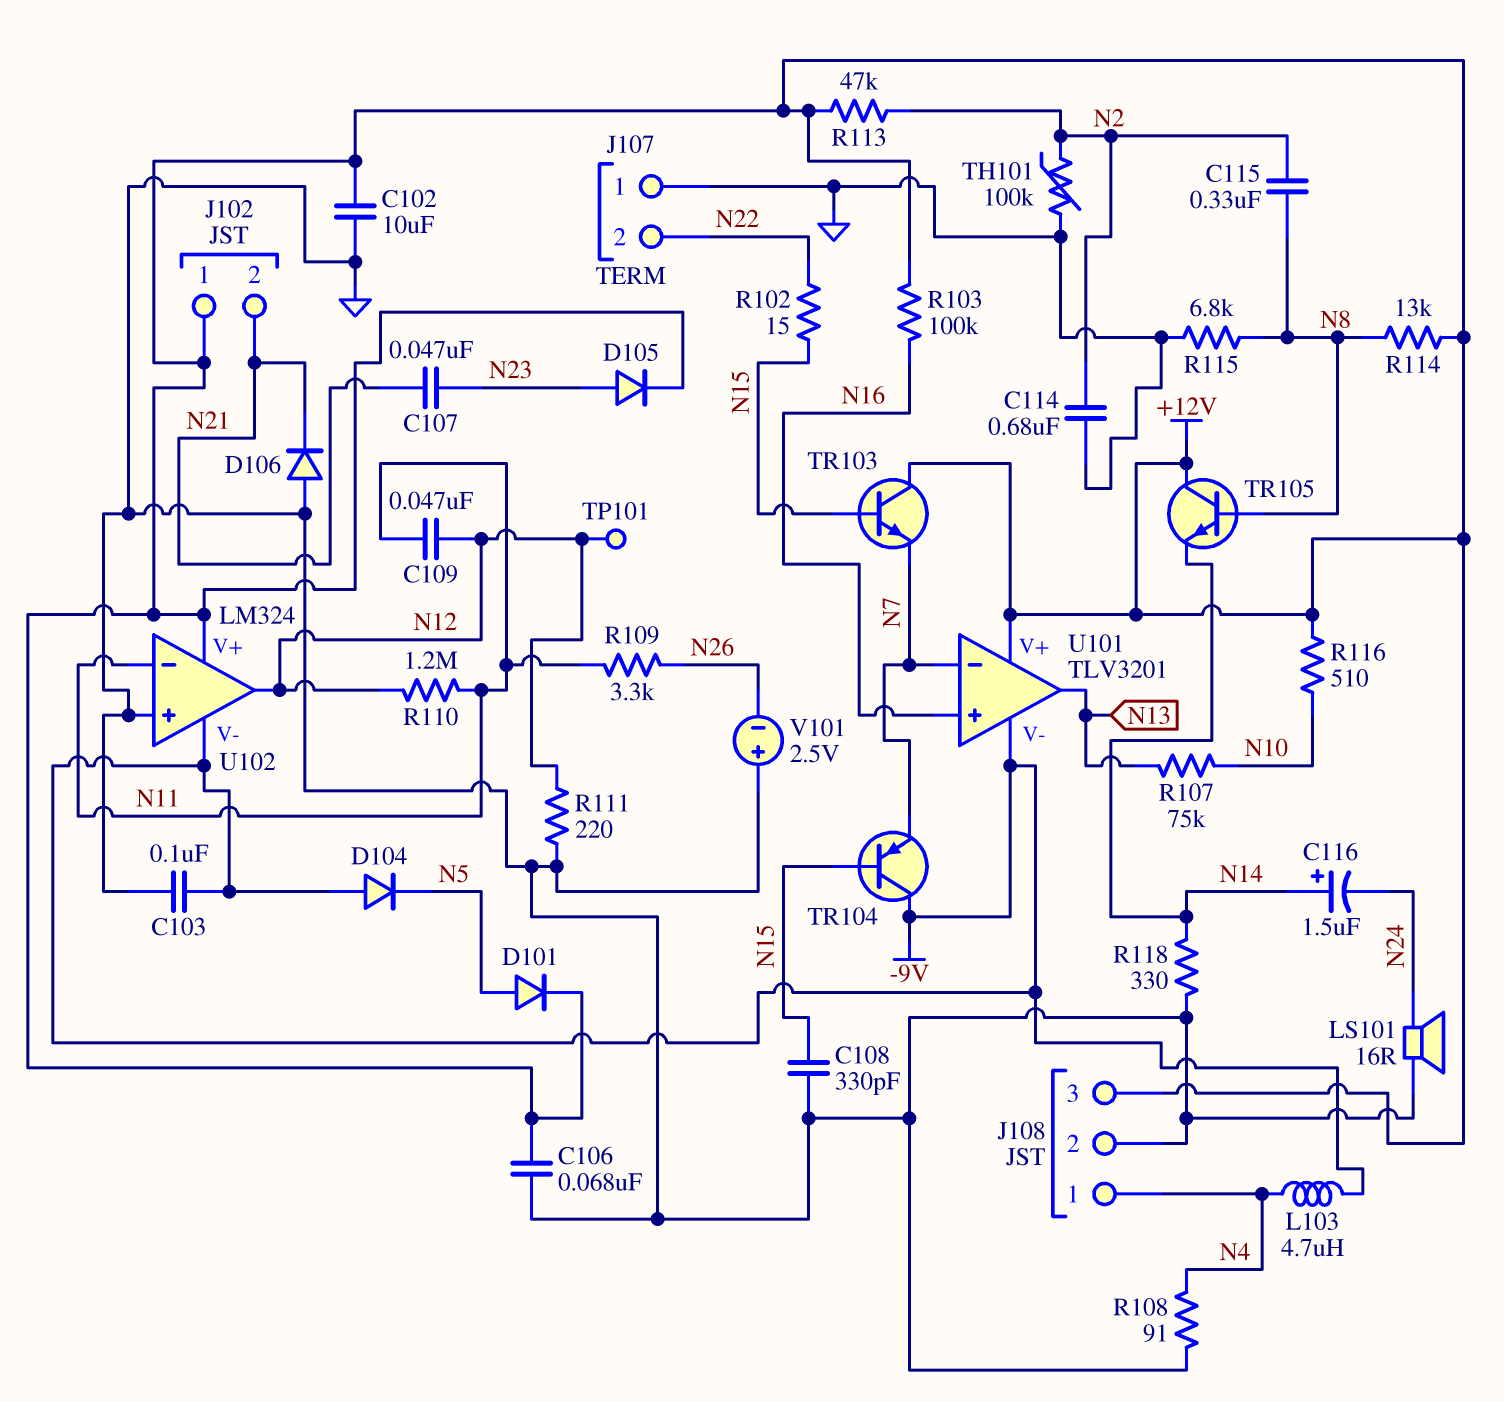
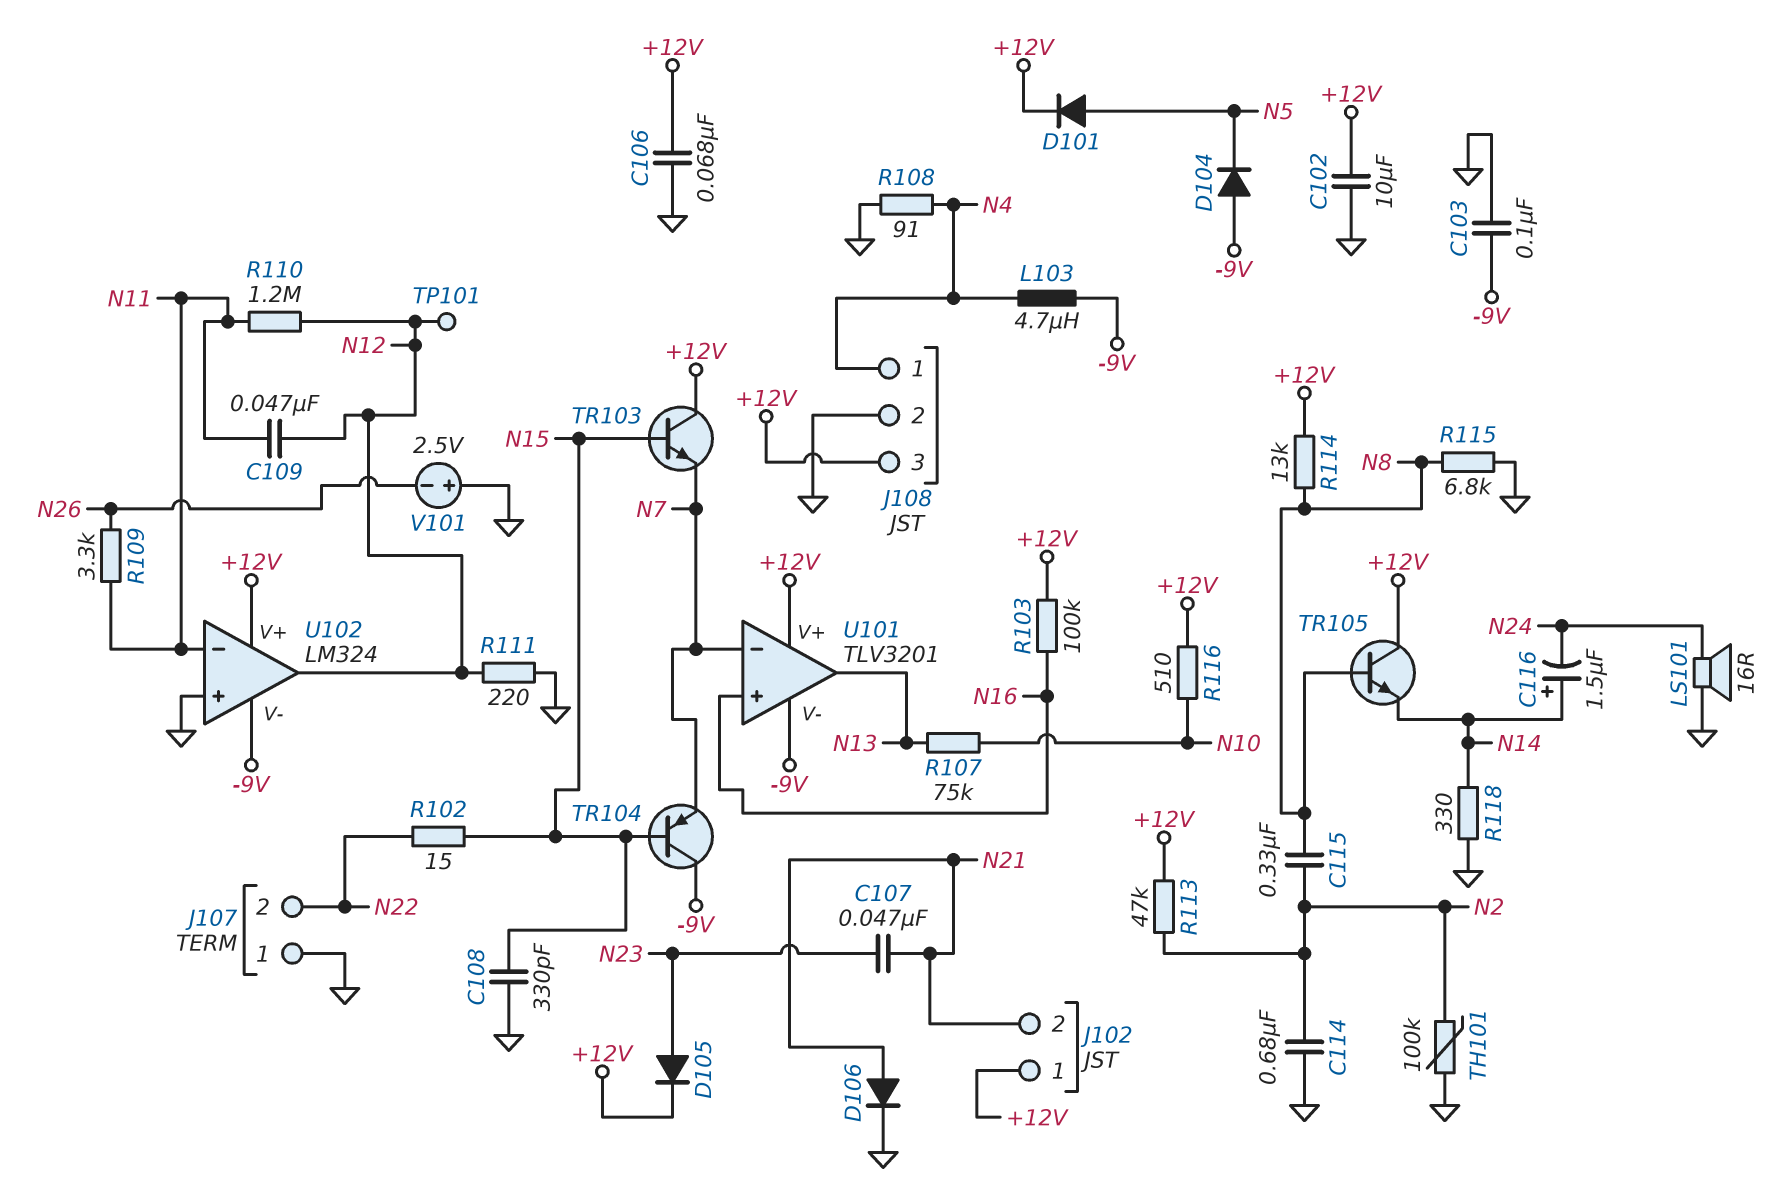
D106: diode (A GND, K N21) -> diode (A N21, K GND)

